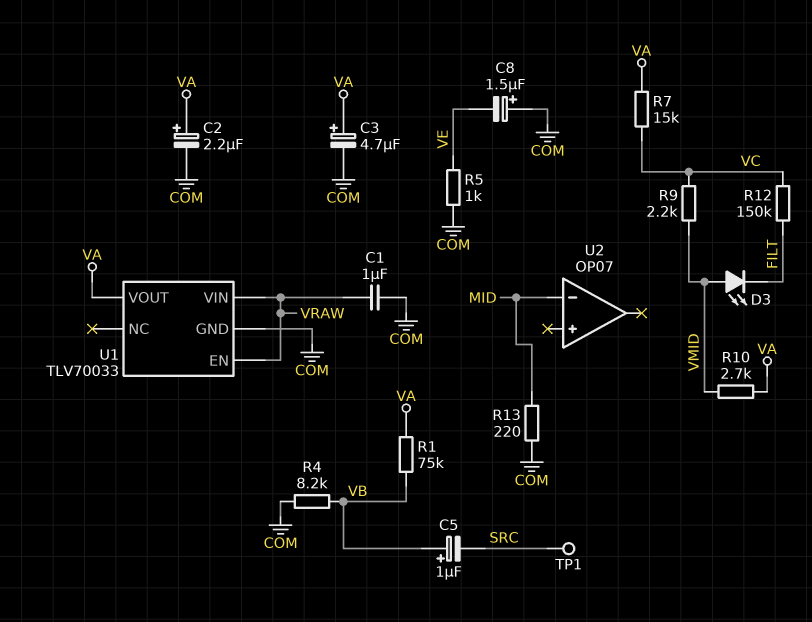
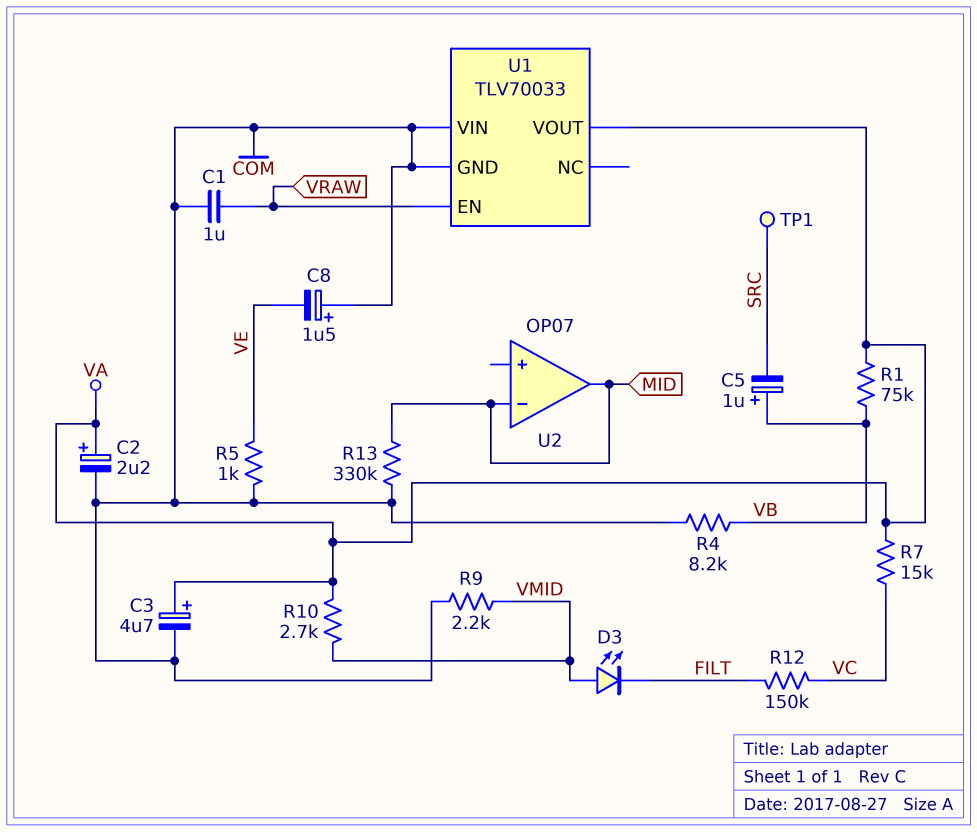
R9: 2.2k (VC, VMID) -> 2.2k (COM, VMID)
R13: 220 (COM, MID) -> 330k (COM, MID)
U1 pin VIN: VRAW -> COM
U2 pin out: none -> MID

